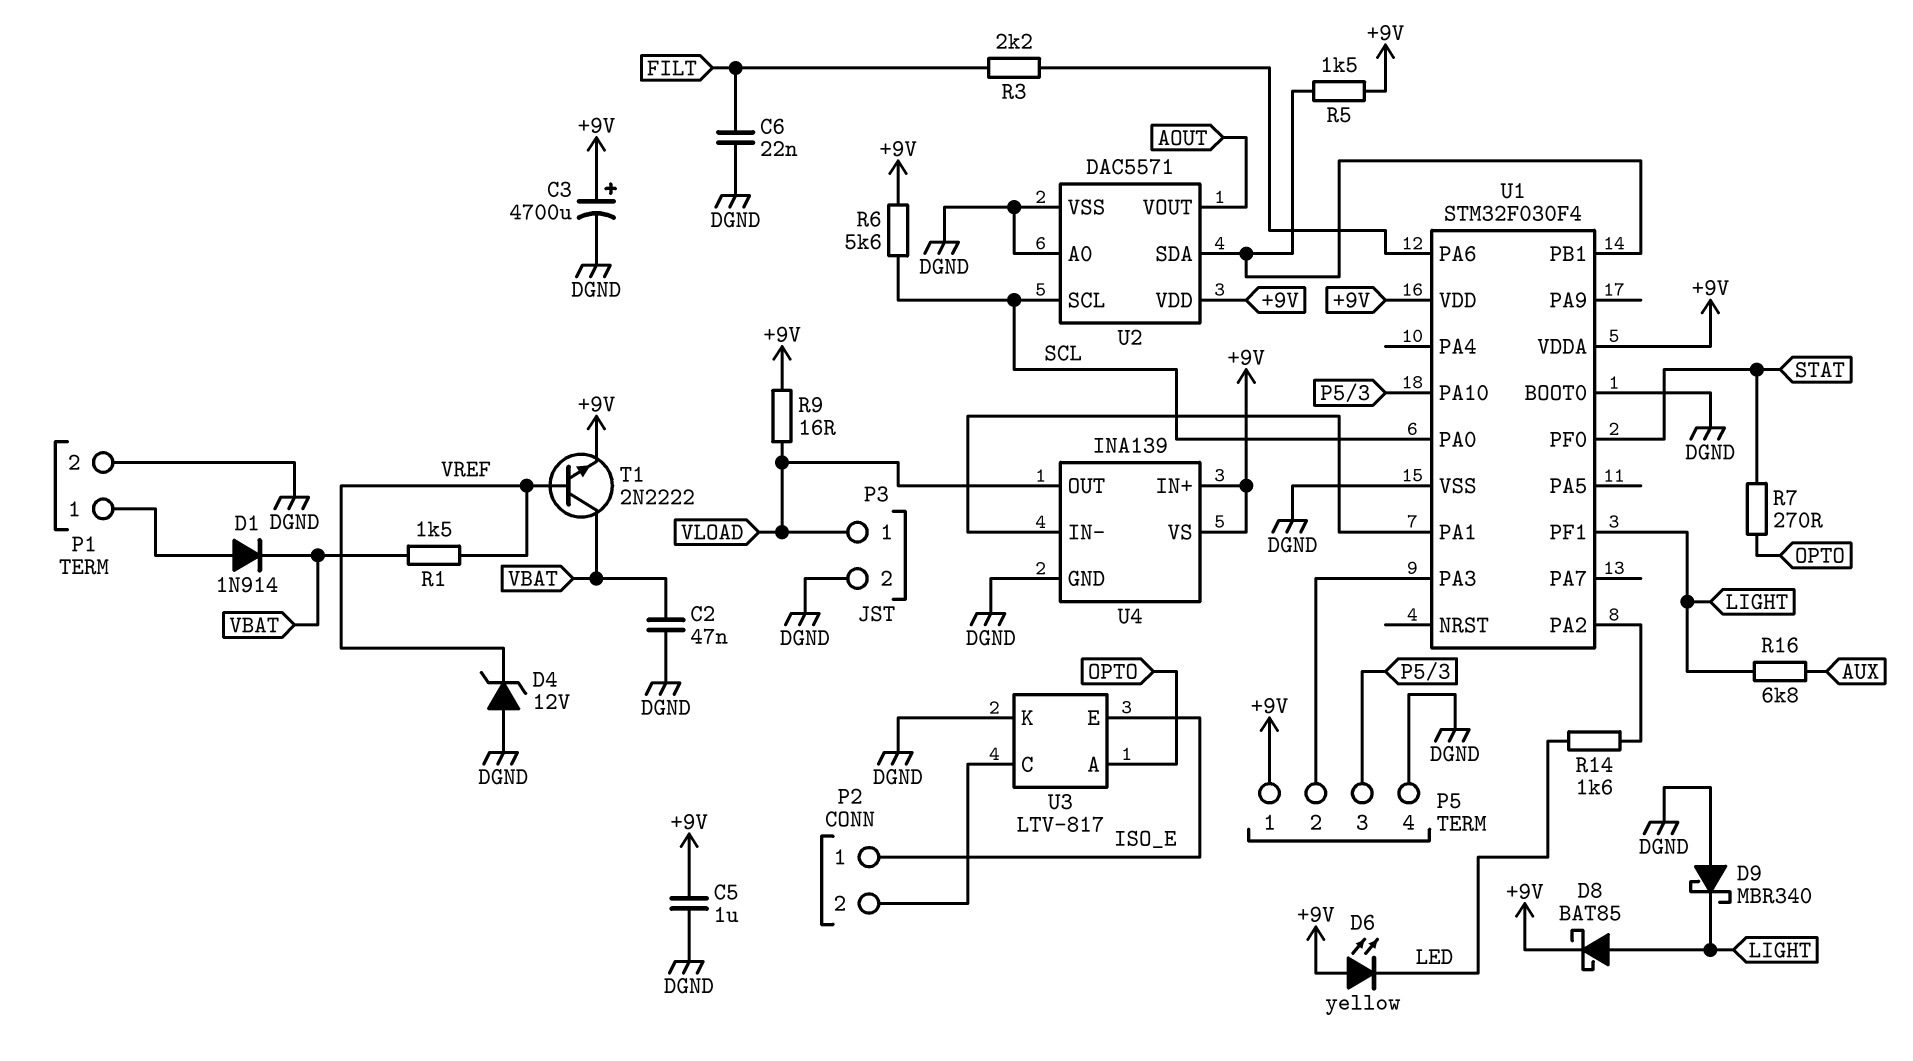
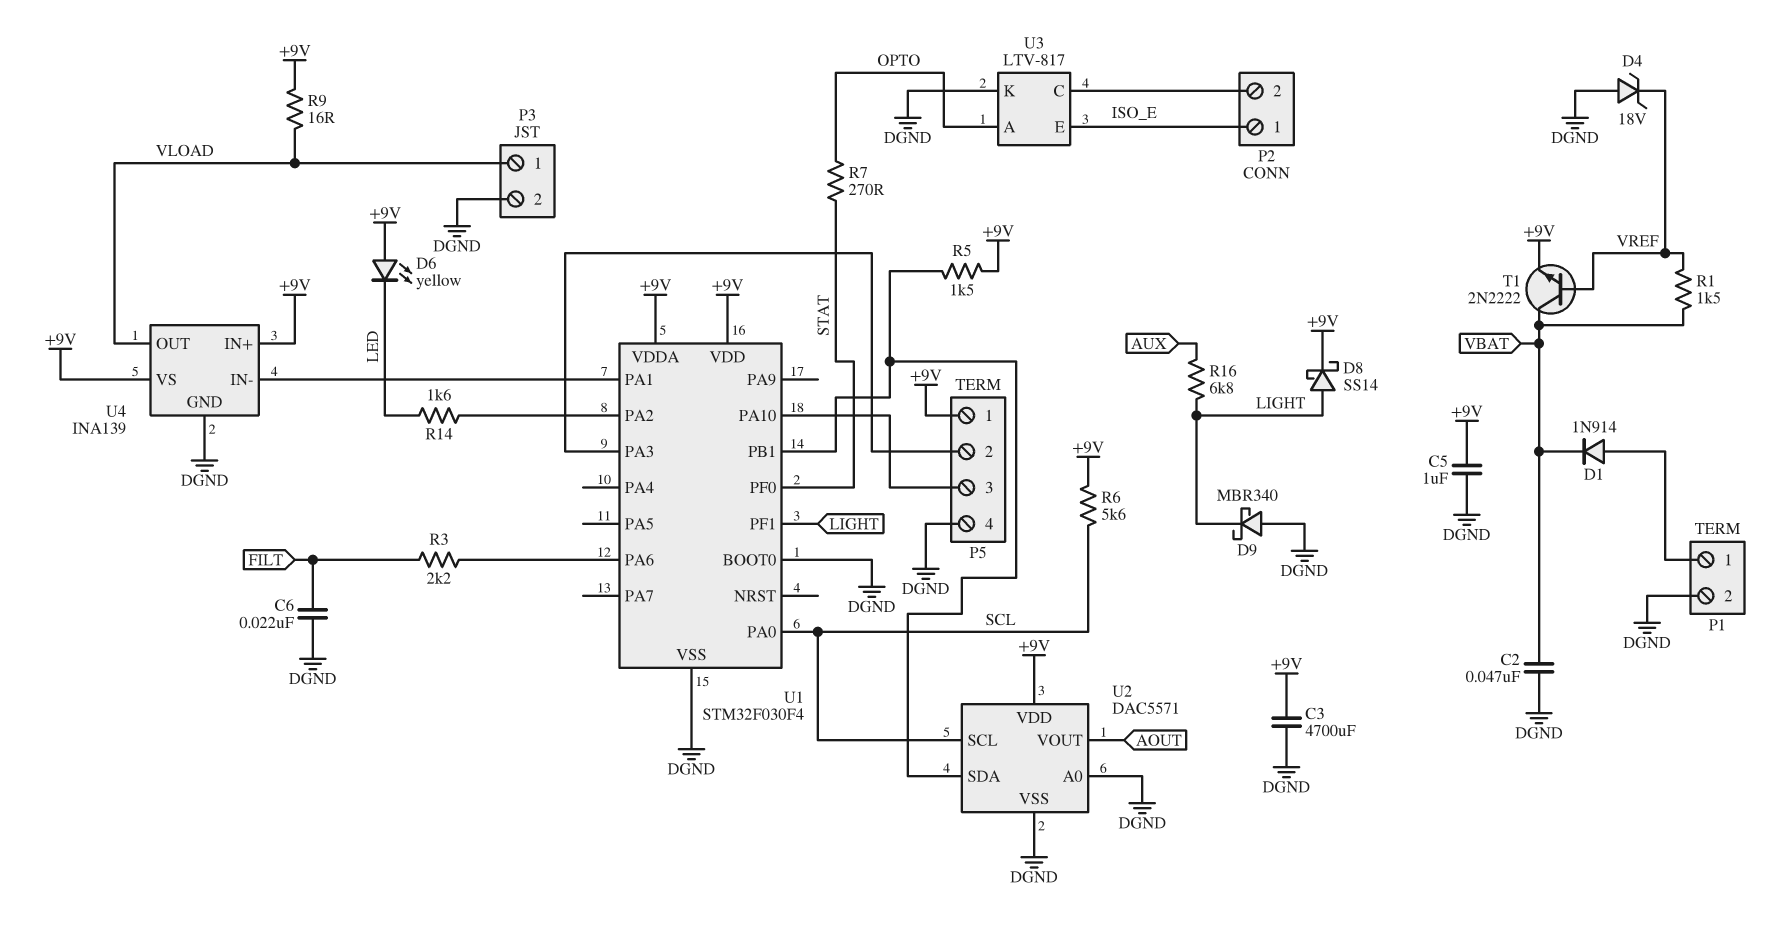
C3: 4700uF (plus +9V, minus DGND) -> 4700uF (+9V, DGND)
D4: zener 12V (A DGND, K VREF) -> zener 18V (A DGND, K VREF)
D8: schottky BAT85 (A LIGHT, K +9V) -> schottky SS14 (A LIGHT, K +9V)

